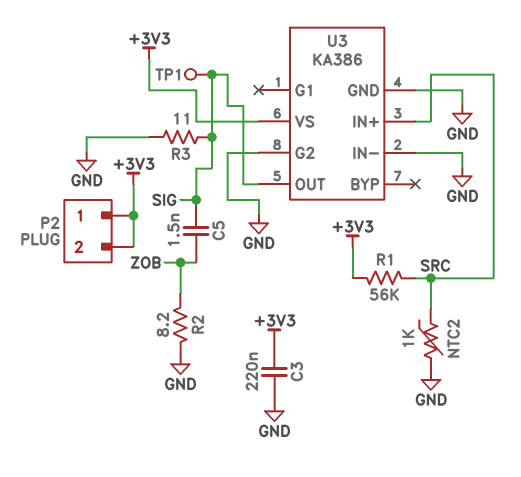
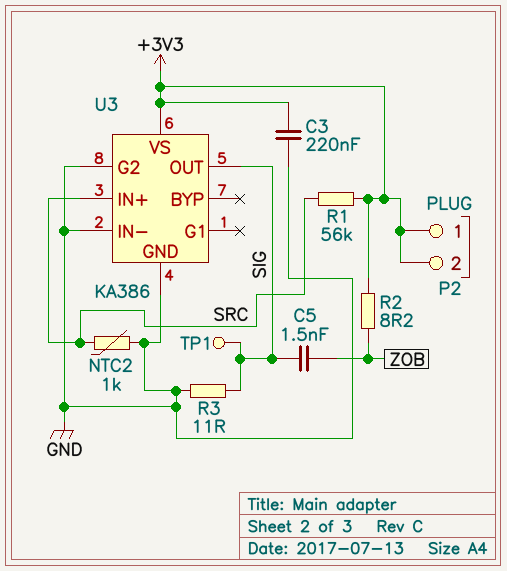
R2: 8.2 (GND, ZOB) -> 8.2 (+3V3, ZOB)

